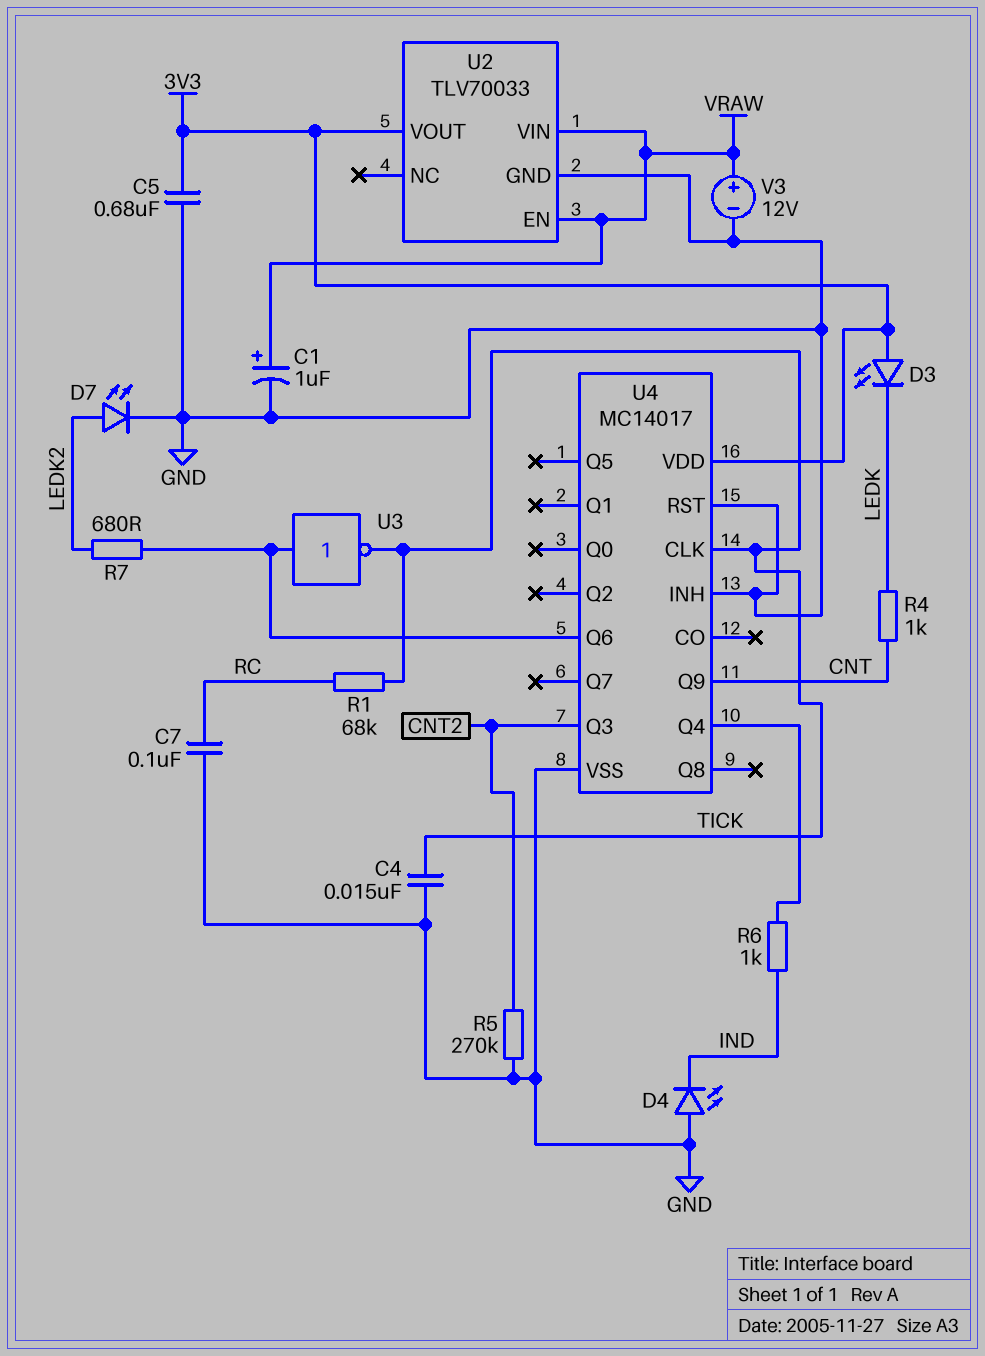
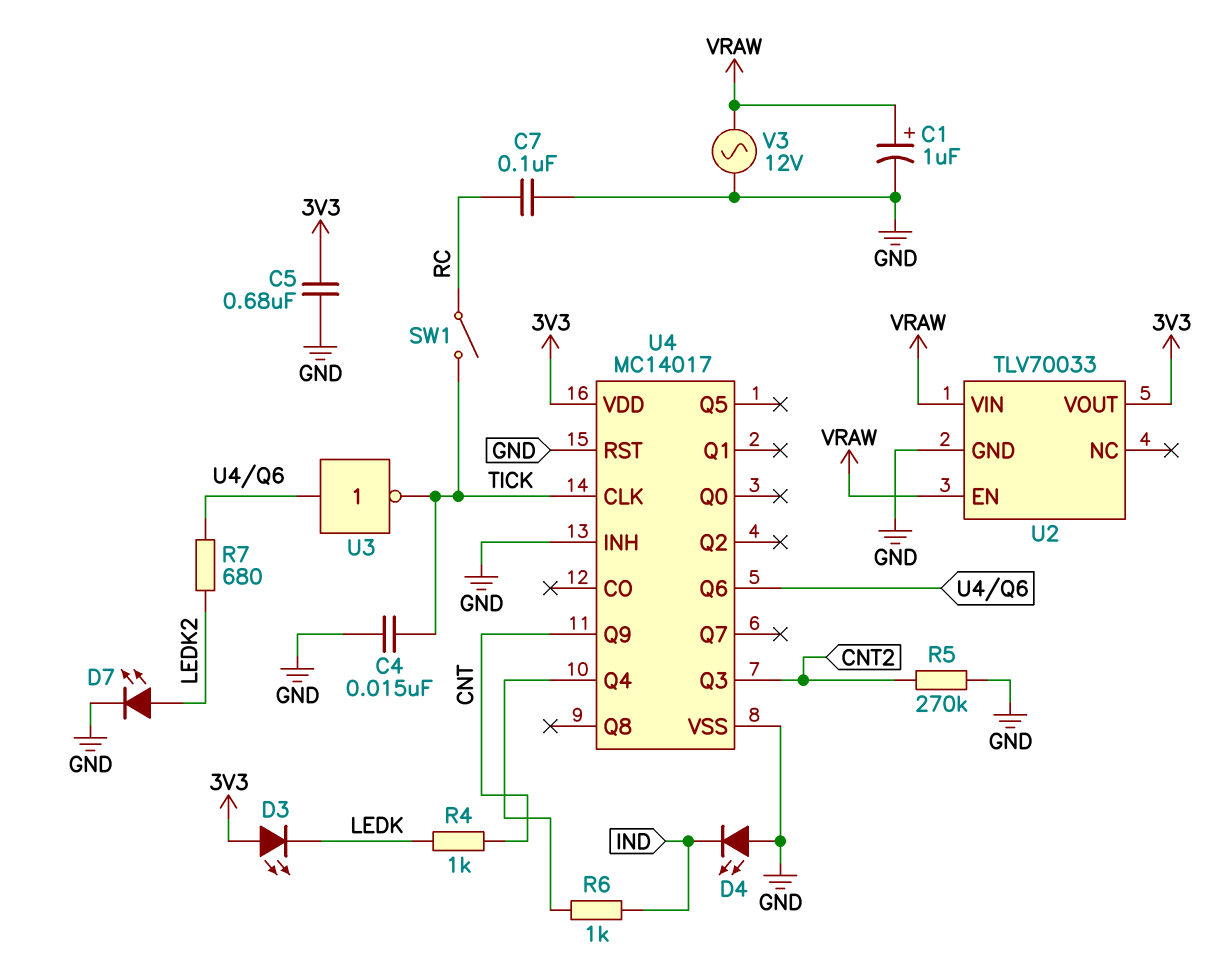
R1: 68k (RC, TICK) -> none
SW1: none -> switch (RC, TICK)
V3: 12V (plus VRAW, minus GND) -> AC 12V (GND, VRAW)

